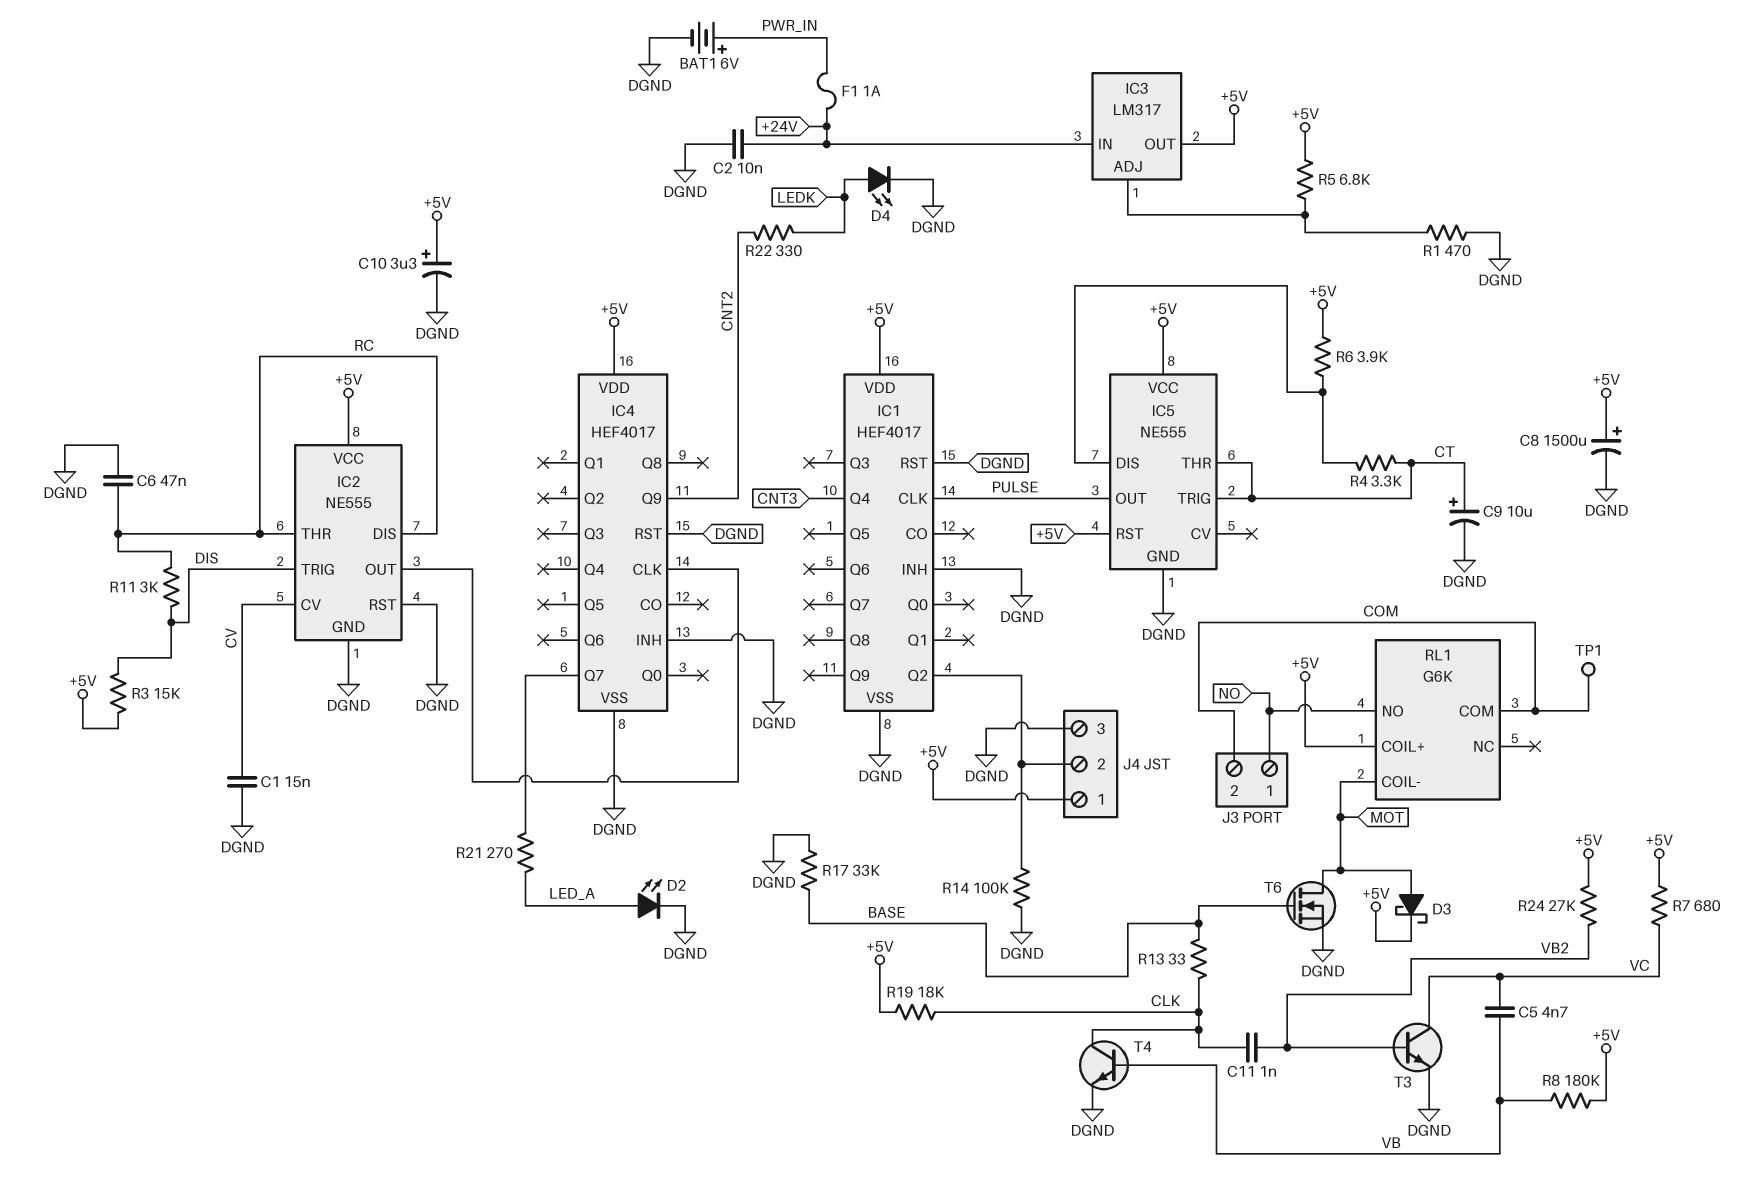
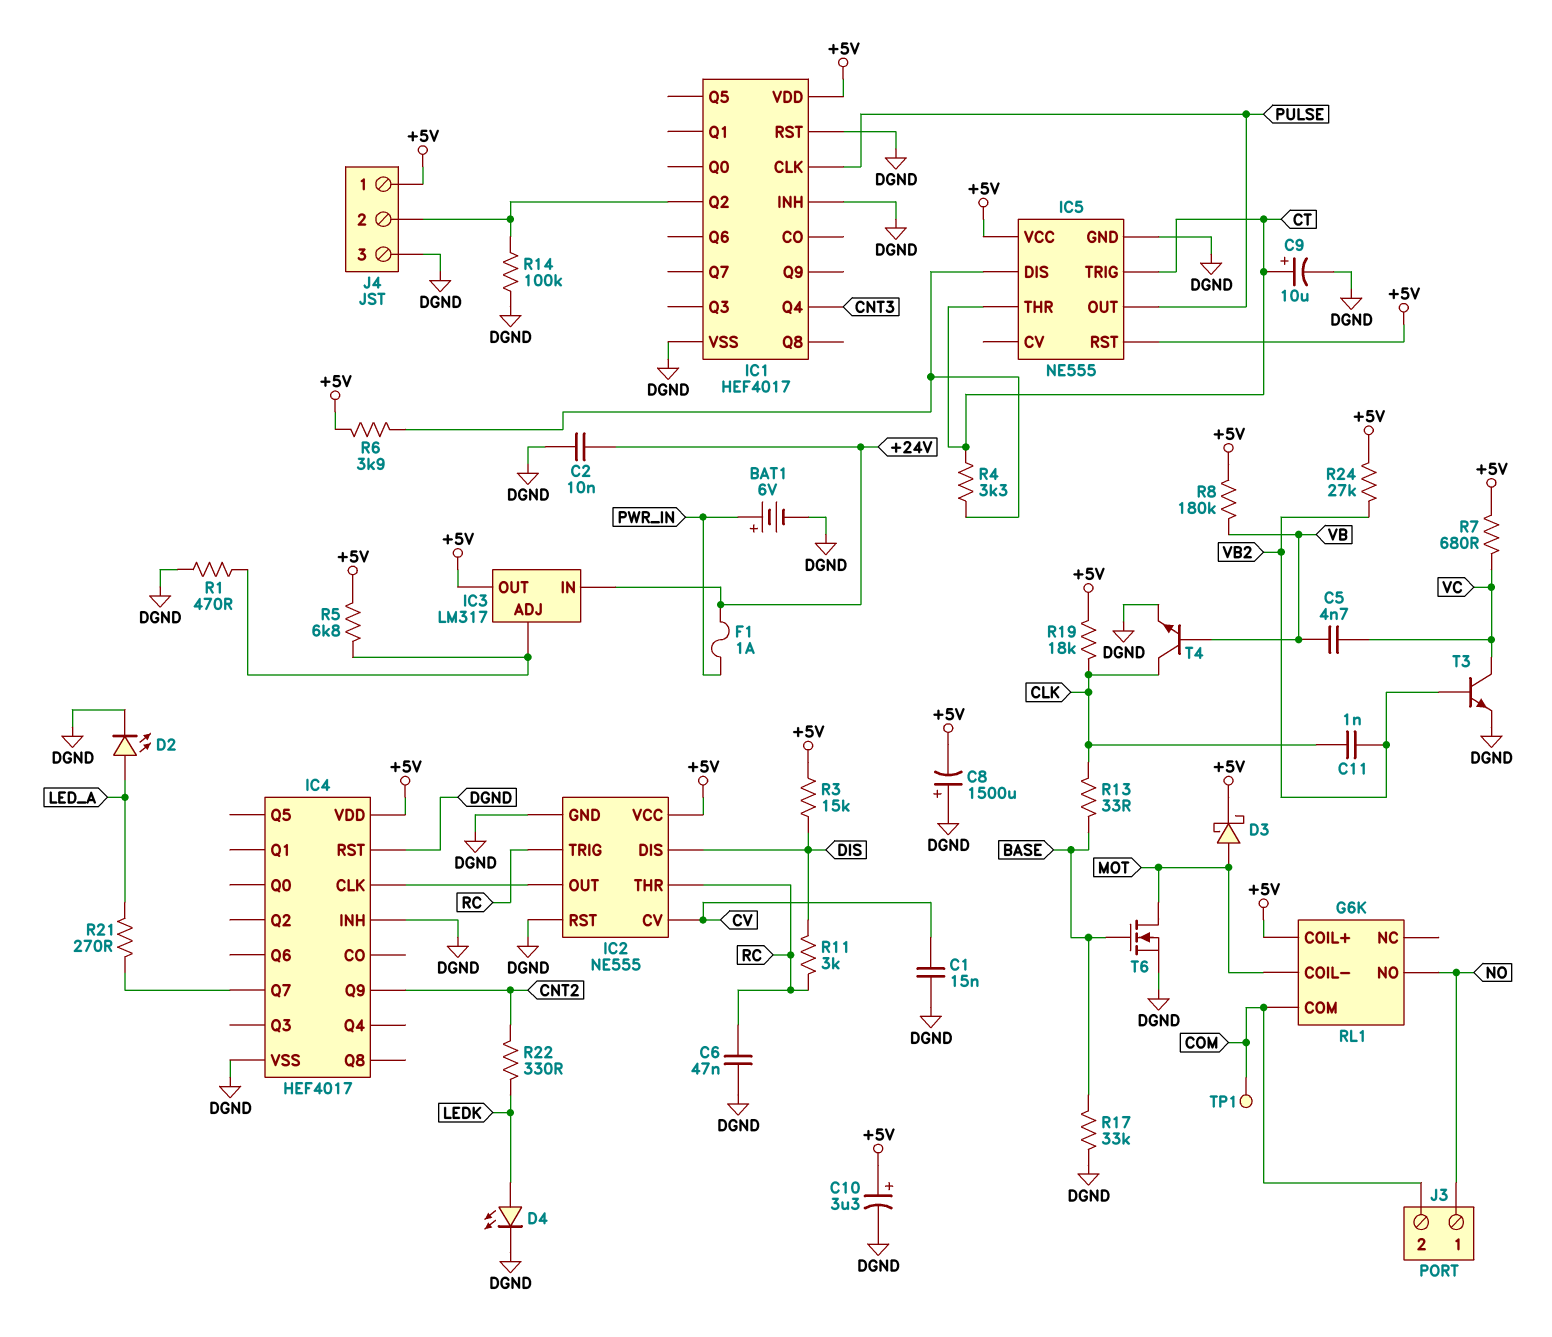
C8: 1500uF (plus +5V, minus DGND) -> 1500uF (plus DGND, minus +5V)
IC2 pin DIS: RC -> DIS
IC2 pin TRIG: DIS -> RC

